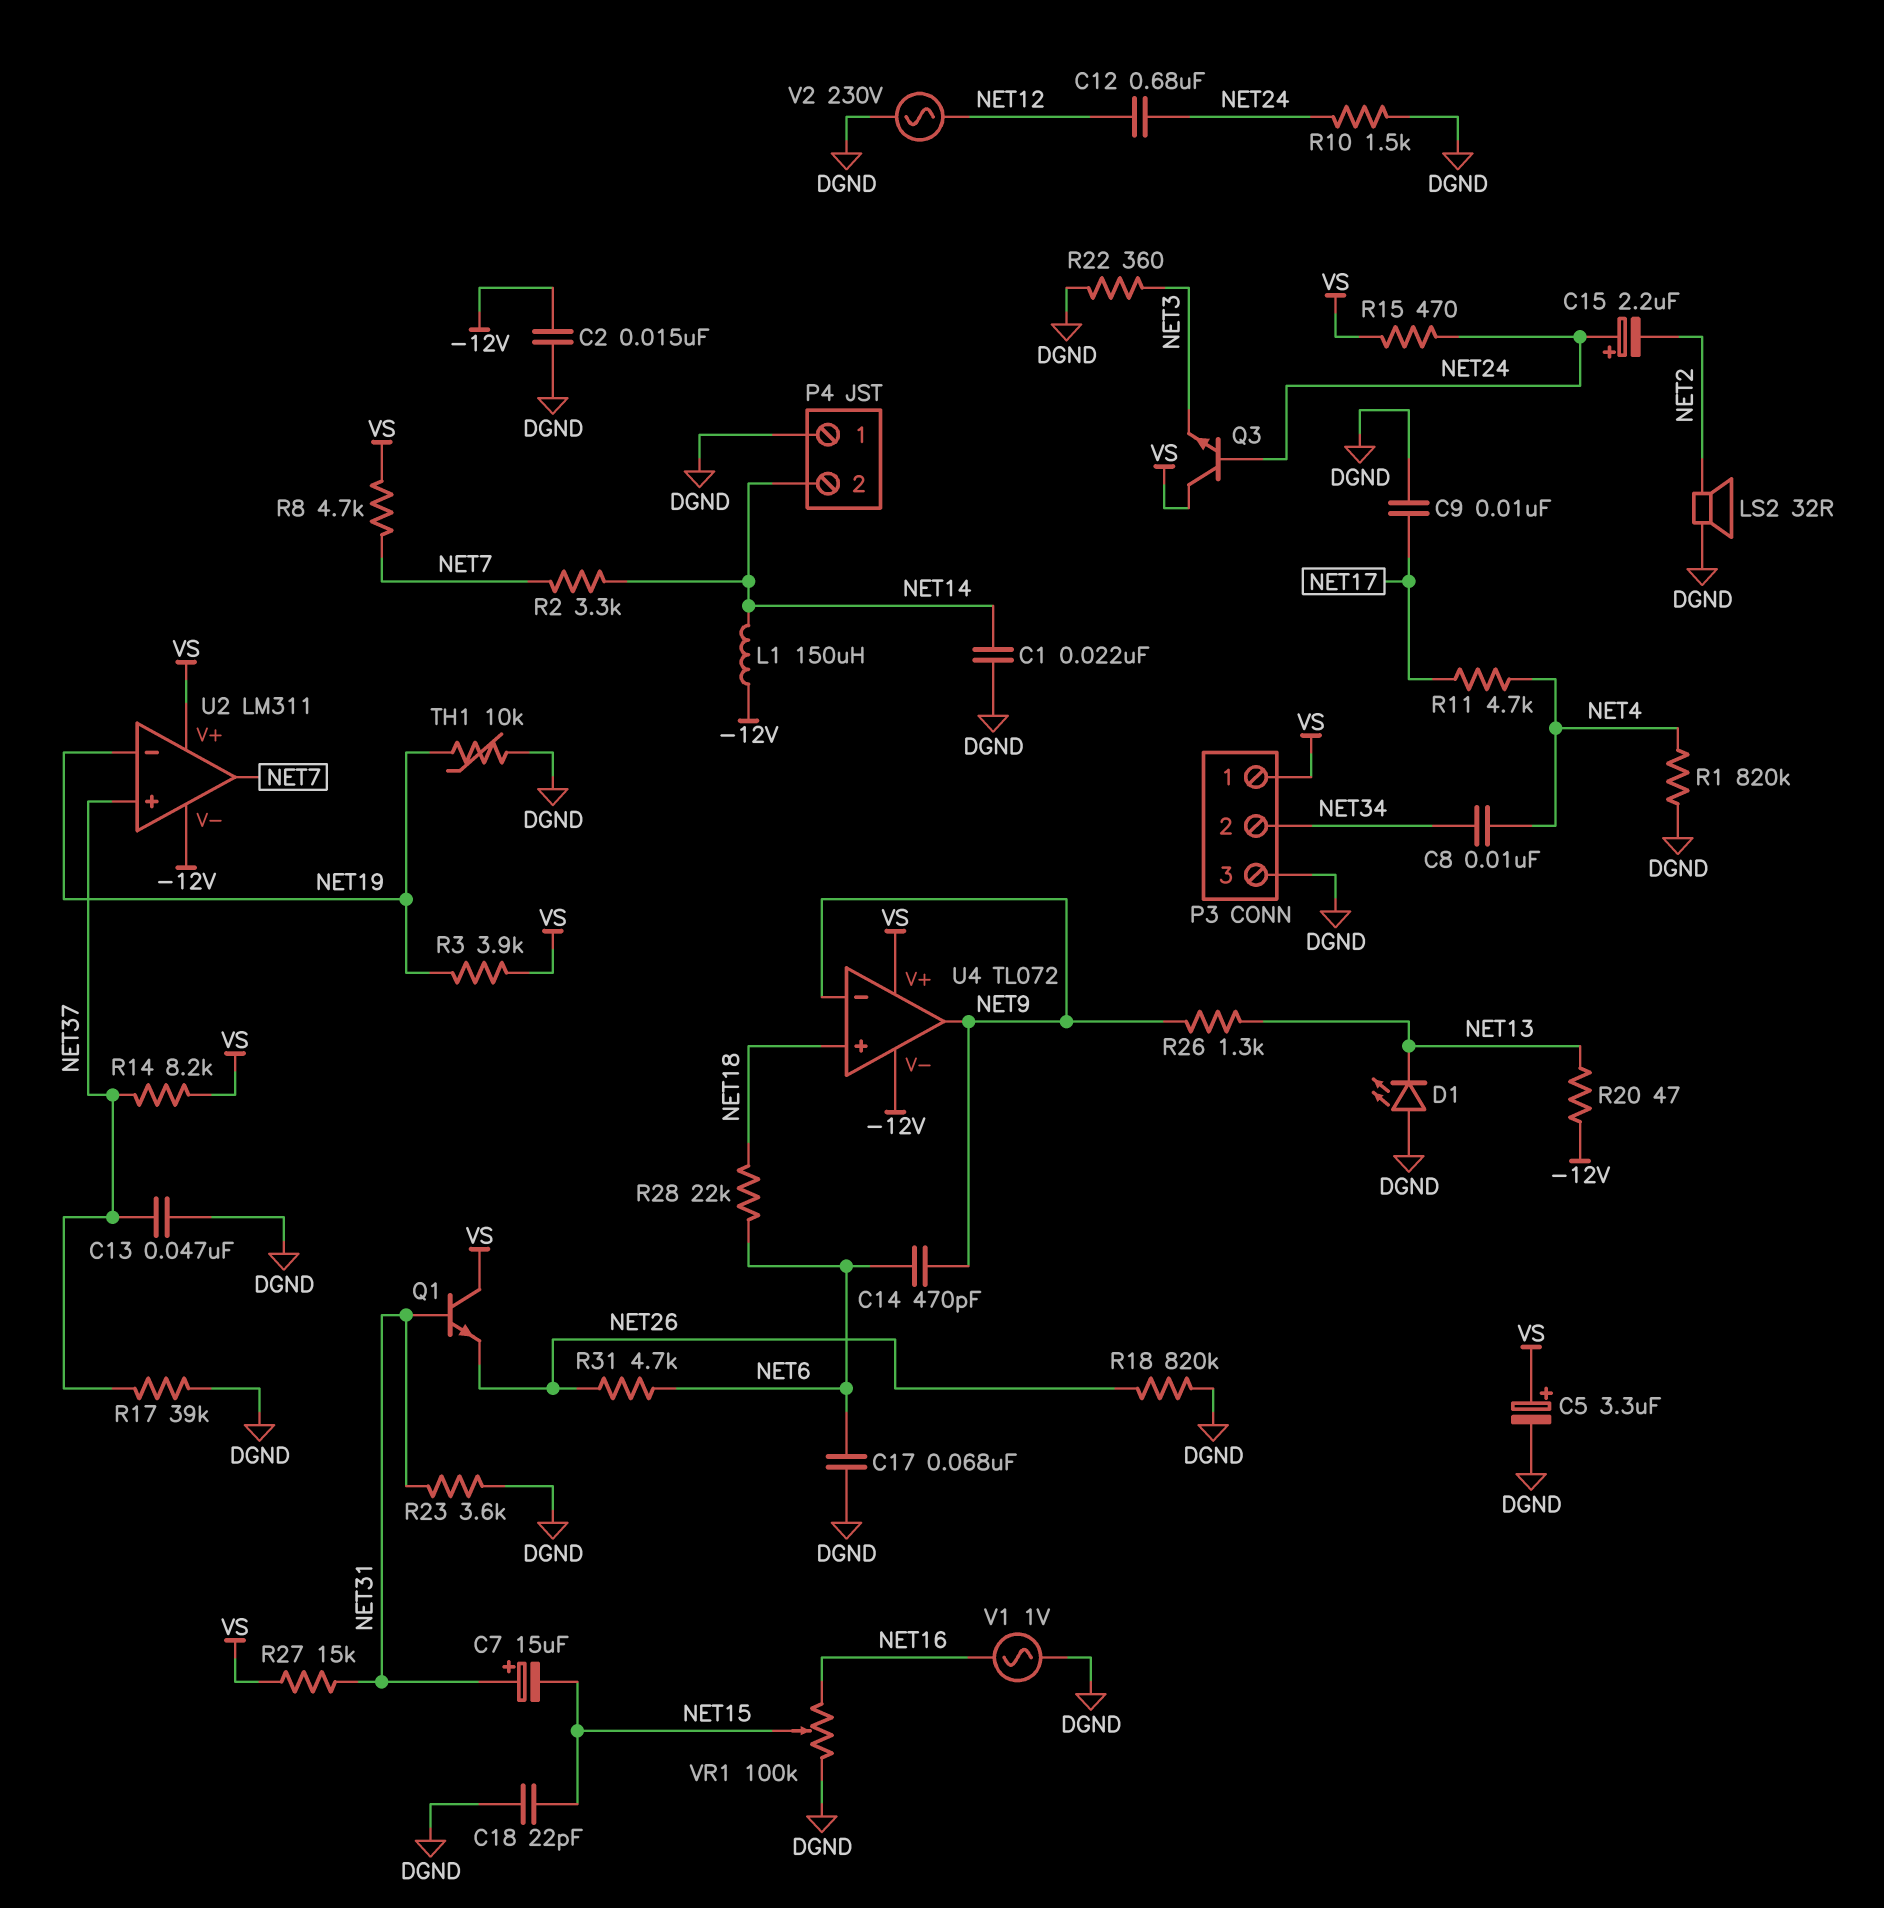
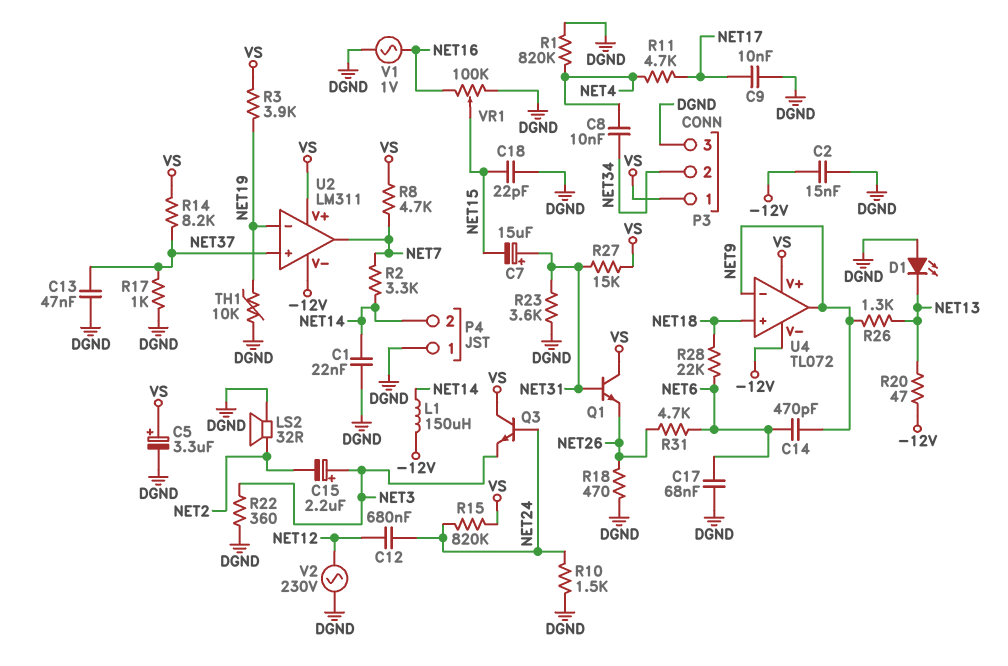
C15: 2.2uF (plus NET24, minus NET2) -> 2.2uF (plus NET3, minus NET2)
R15: 470 (NET24, VS) -> 820k (NET24, VS)
R17: 39k (DGND, NET37) -> 1k (DGND, NET37)
R18: 820k (DGND, NET26) -> 470 (DGND, NET26)

